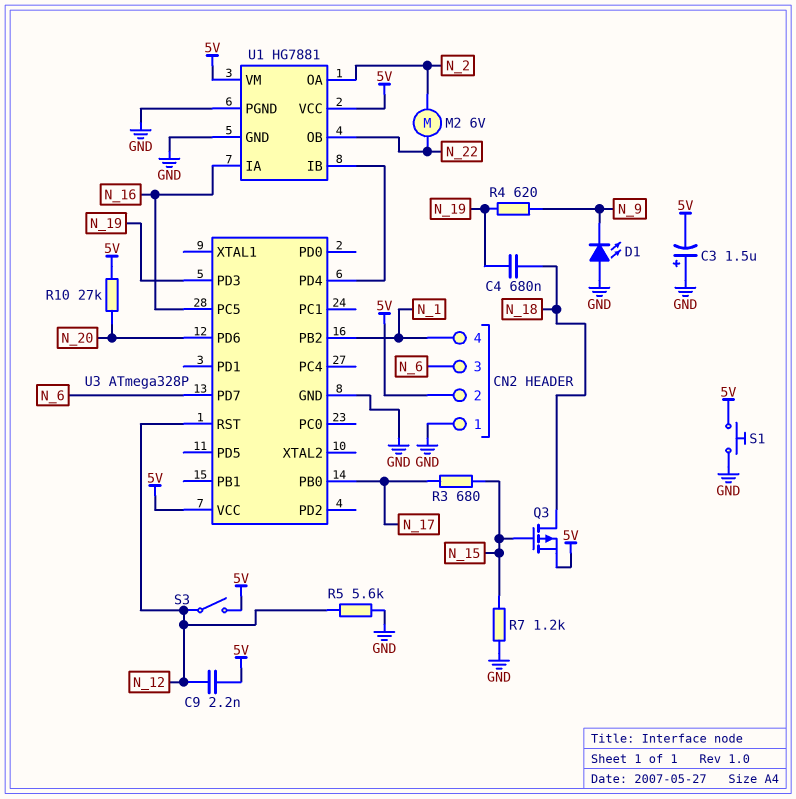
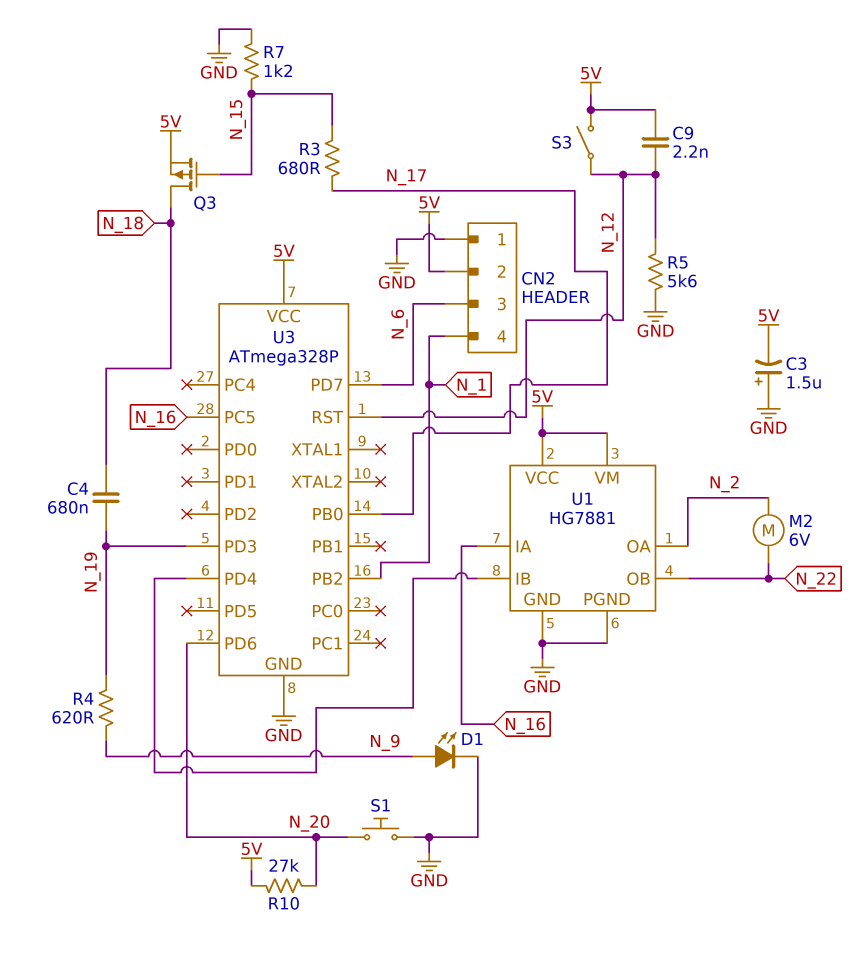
D1: LED (A GND, K N_9) -> LED (A N_9, K GND)
S1: button (5V, GND) -> button (GND, N_20)

